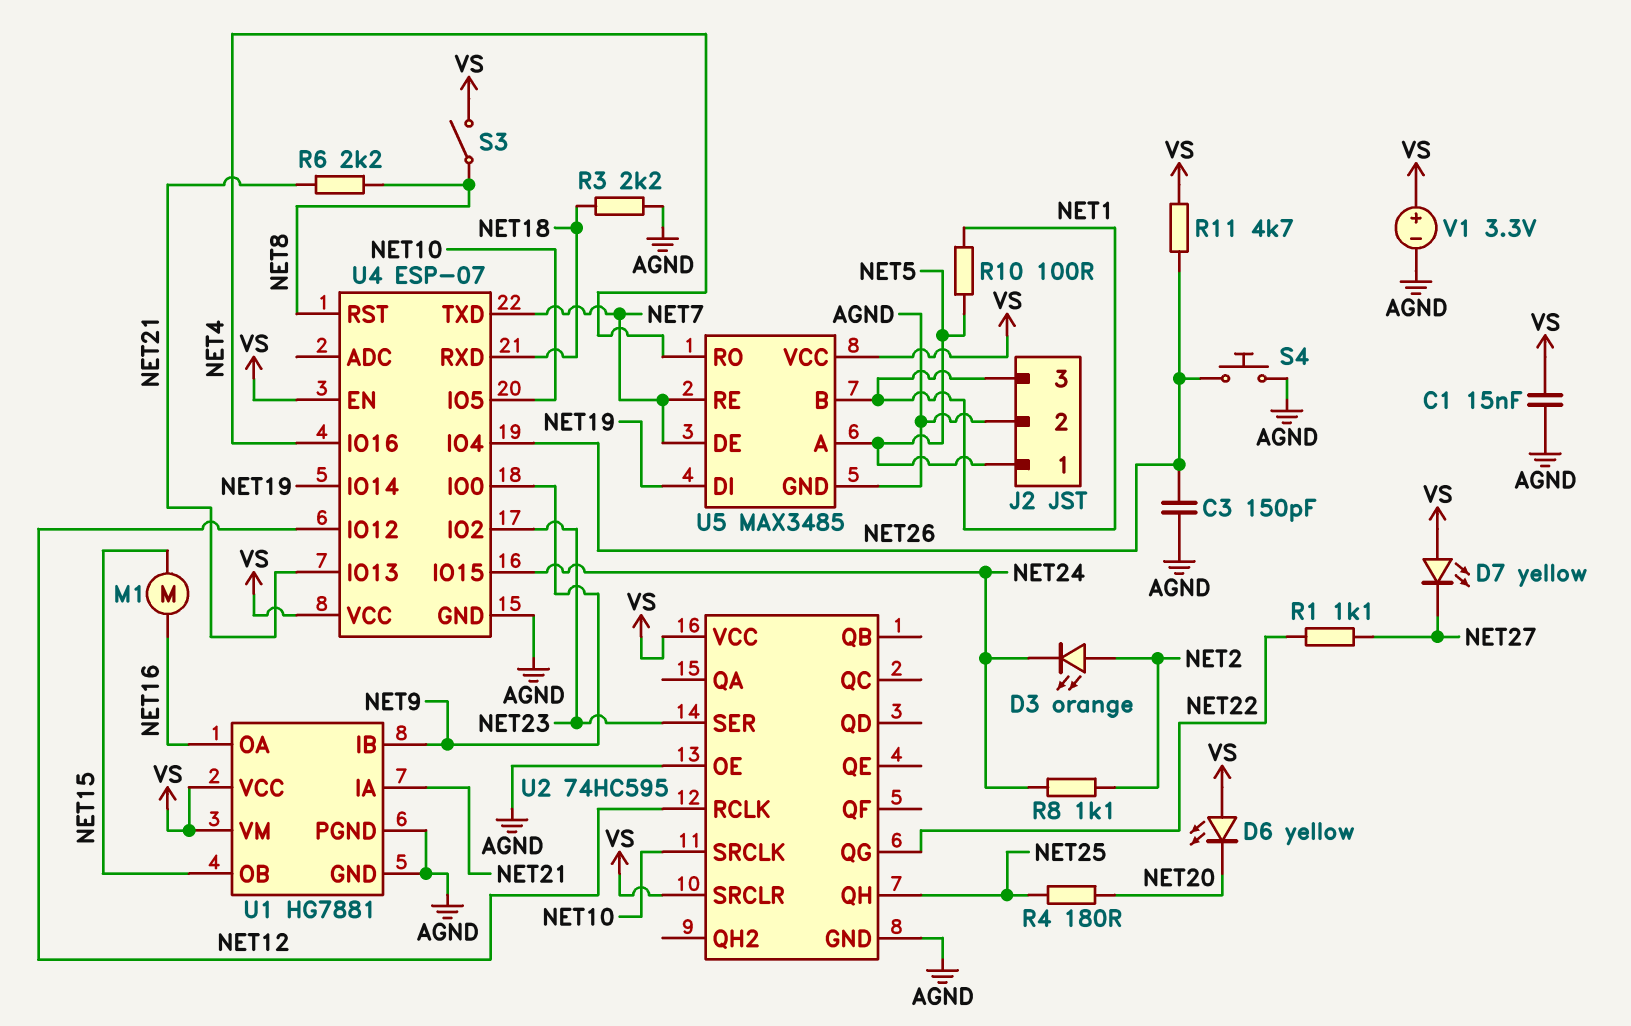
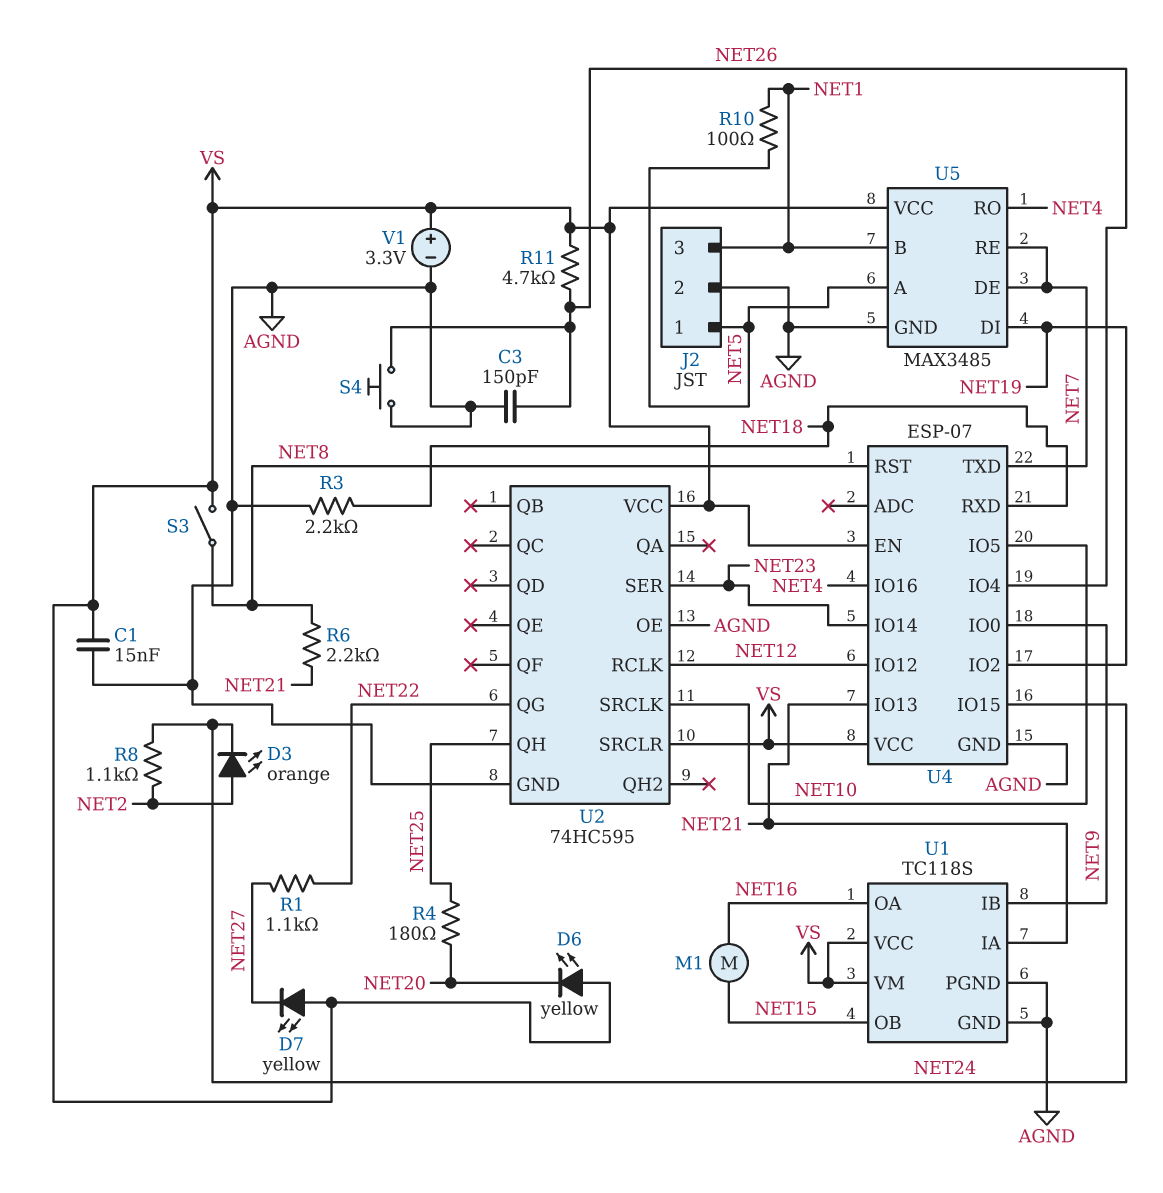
U1: HG7881 -> TC118S
U4 pin IO2: NET23 -> NET19
U4 pin IO14: NET19 -> NET23

